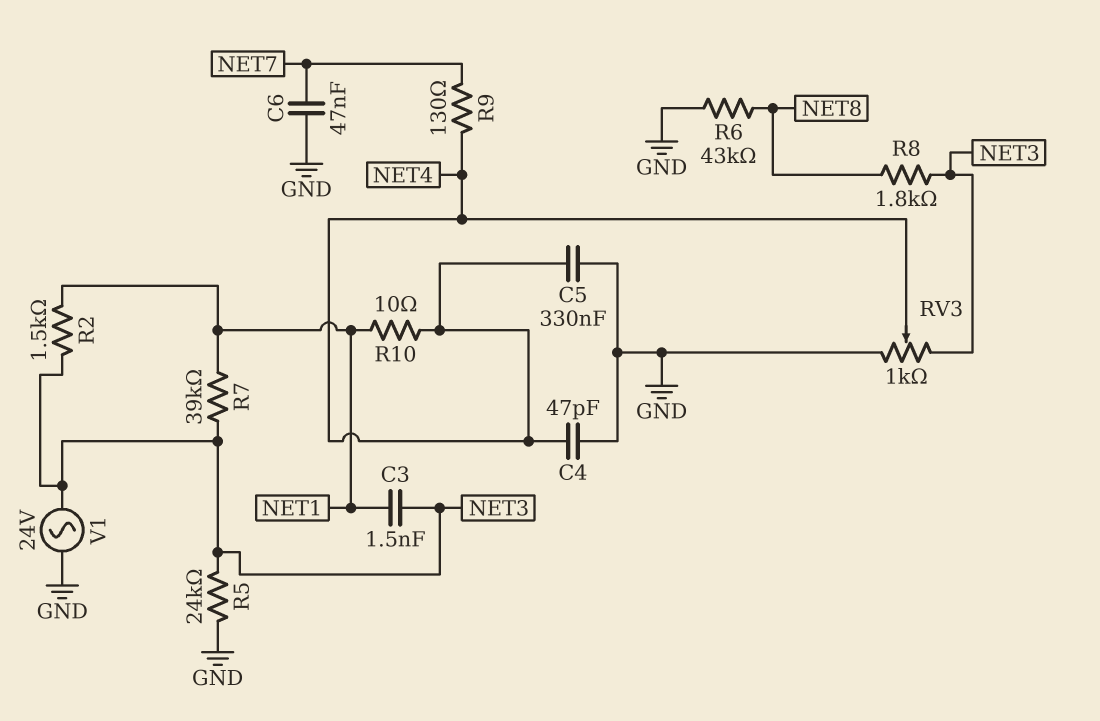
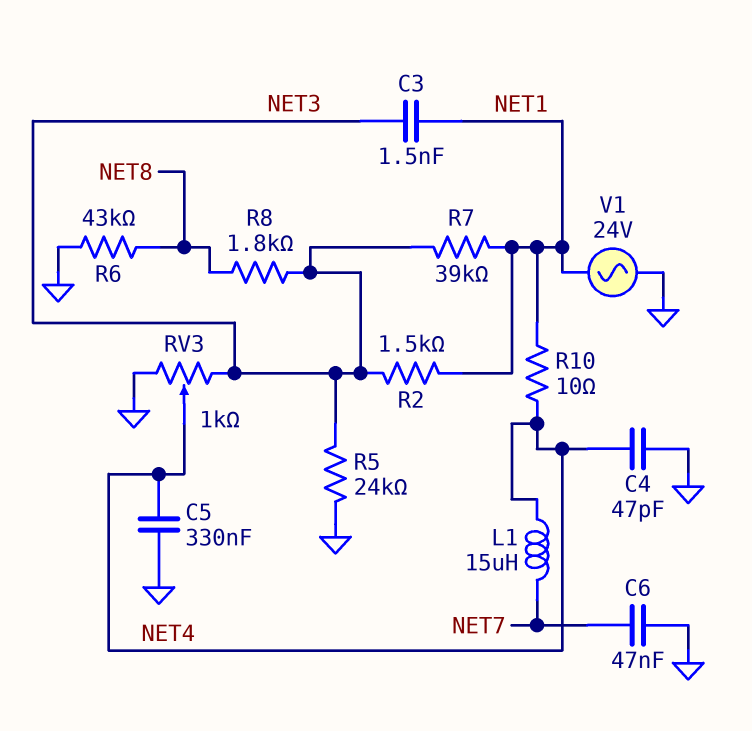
L1: none -> 15uH (NET4, NET7)
R9: 130 (NET4, NET7) -> none
V1: AC 24V (GND, NET3) -> AC 24V (GND, NET1)

